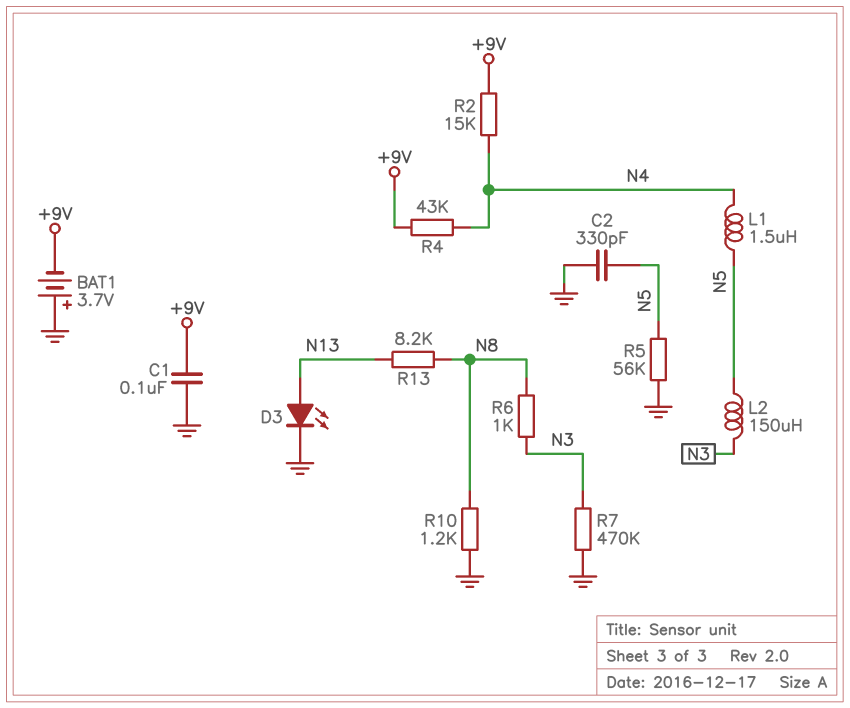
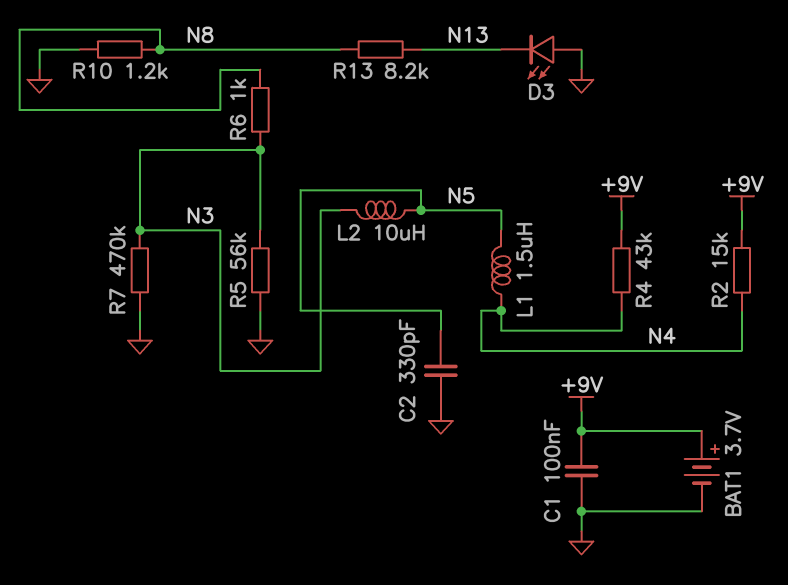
BAT1: 3.7V (plus GND, minus +9V) -> 3.7V (plus +9V, minus GND)
D3: LED (A N13, K GND) -> LED (A GND, K N13)
L2: 150uH (N3, N5) -> 10uH (N3, N5)
R5: 56k (GND, N5) -> 56k (GND, N3)

